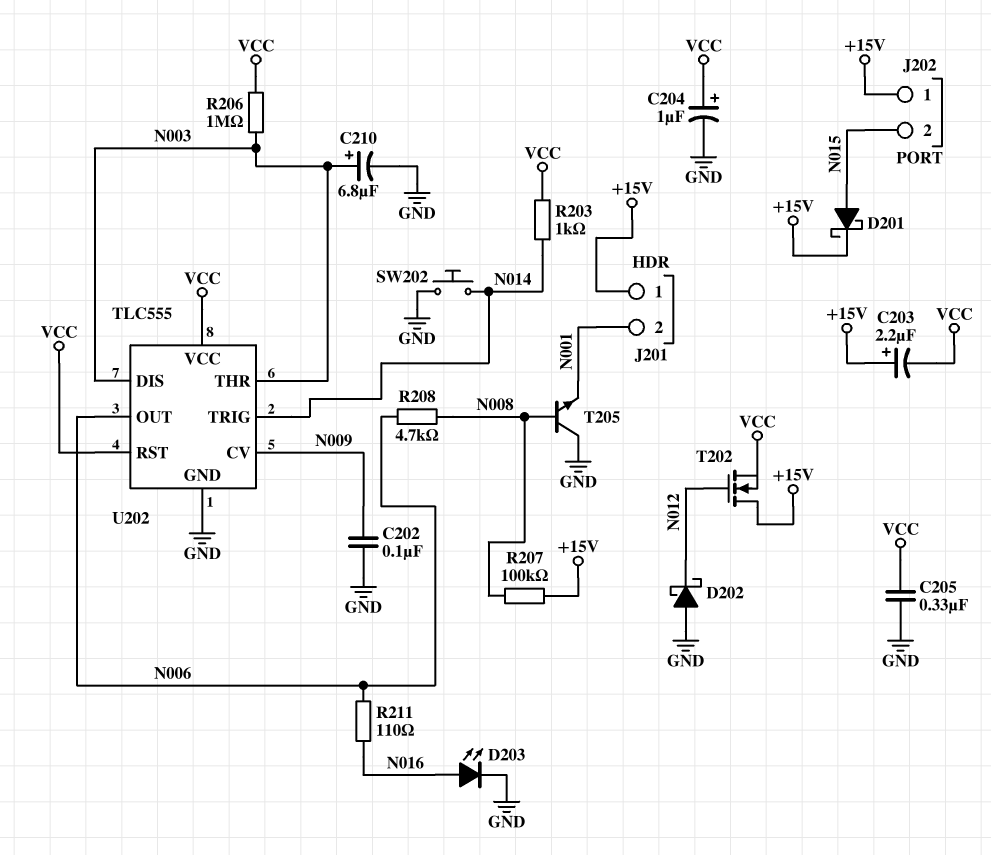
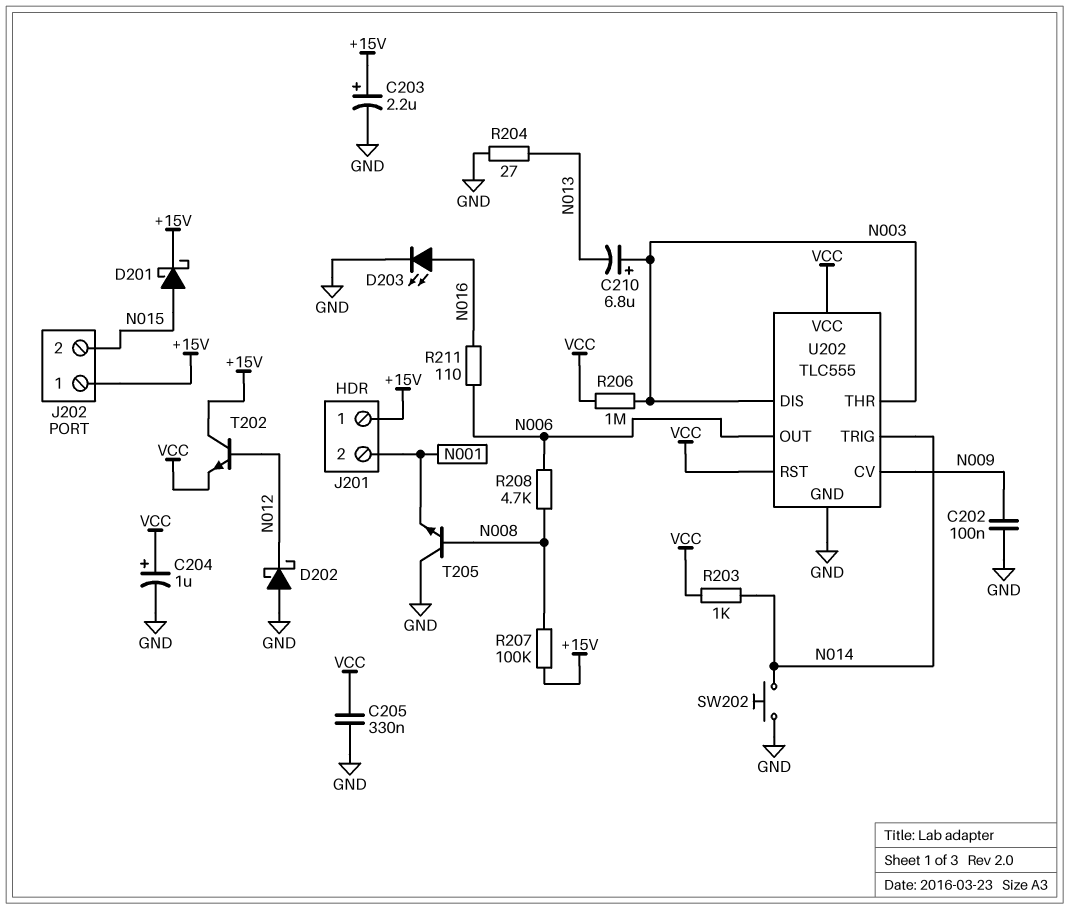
C203: 2.2uF (plus +15V, minus VCC) -> 2.2uF (plus +15V, minus GND)
C210: 6.8uF (plus N003, minus GND) -> 6.8uF (plus N003, minus N013)
R204: none -> 27 (GND, N013)
T202: NMOS (G N012, D +15V, S VCC) -> NPN (B N012, C +15V, E VCC)

